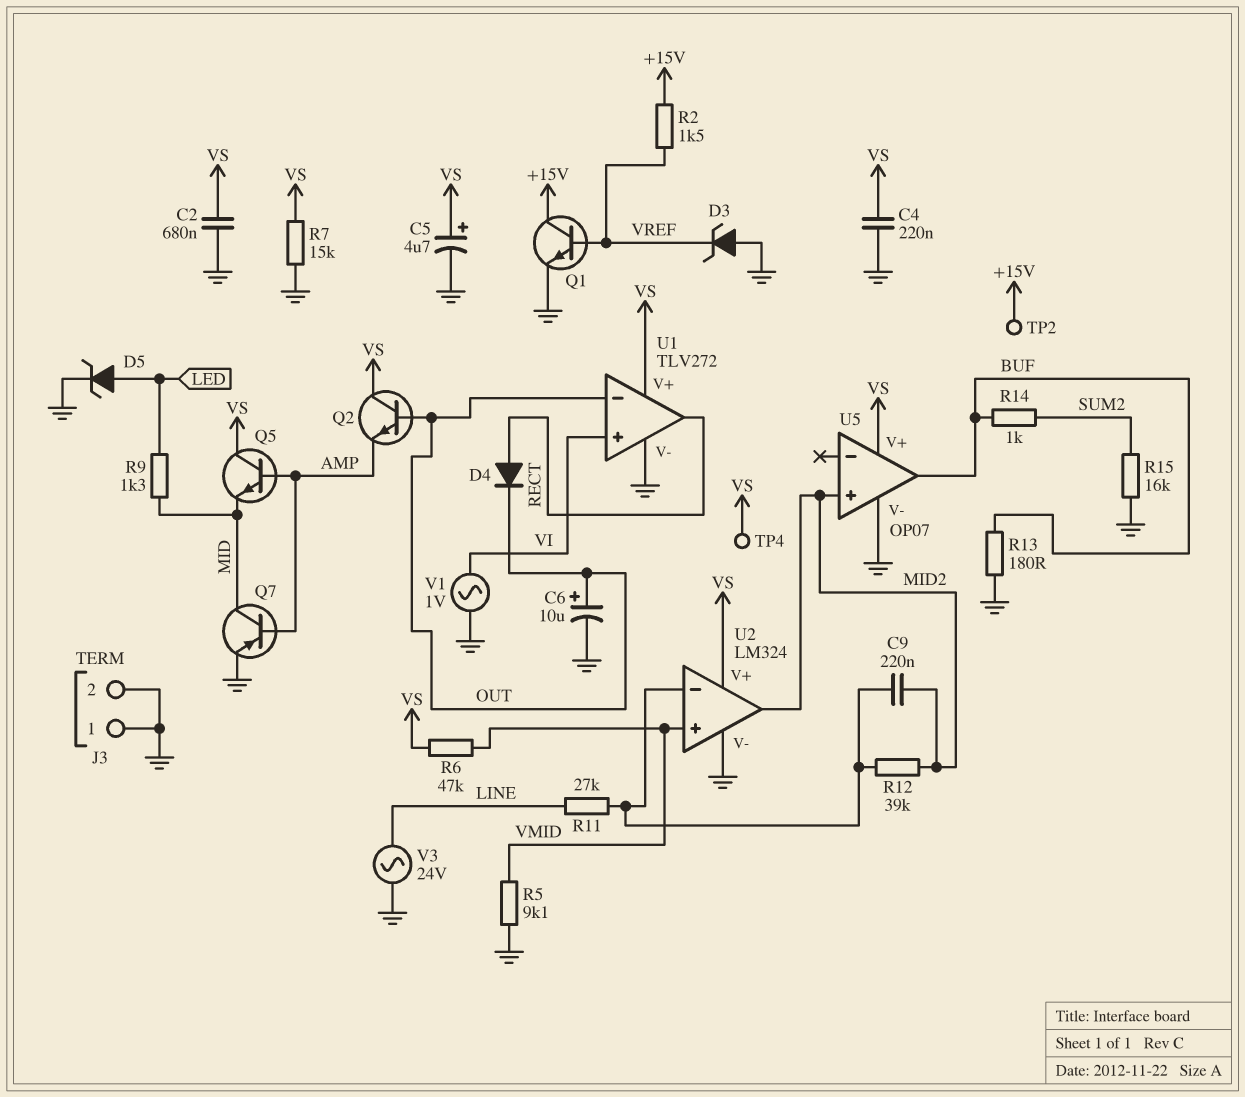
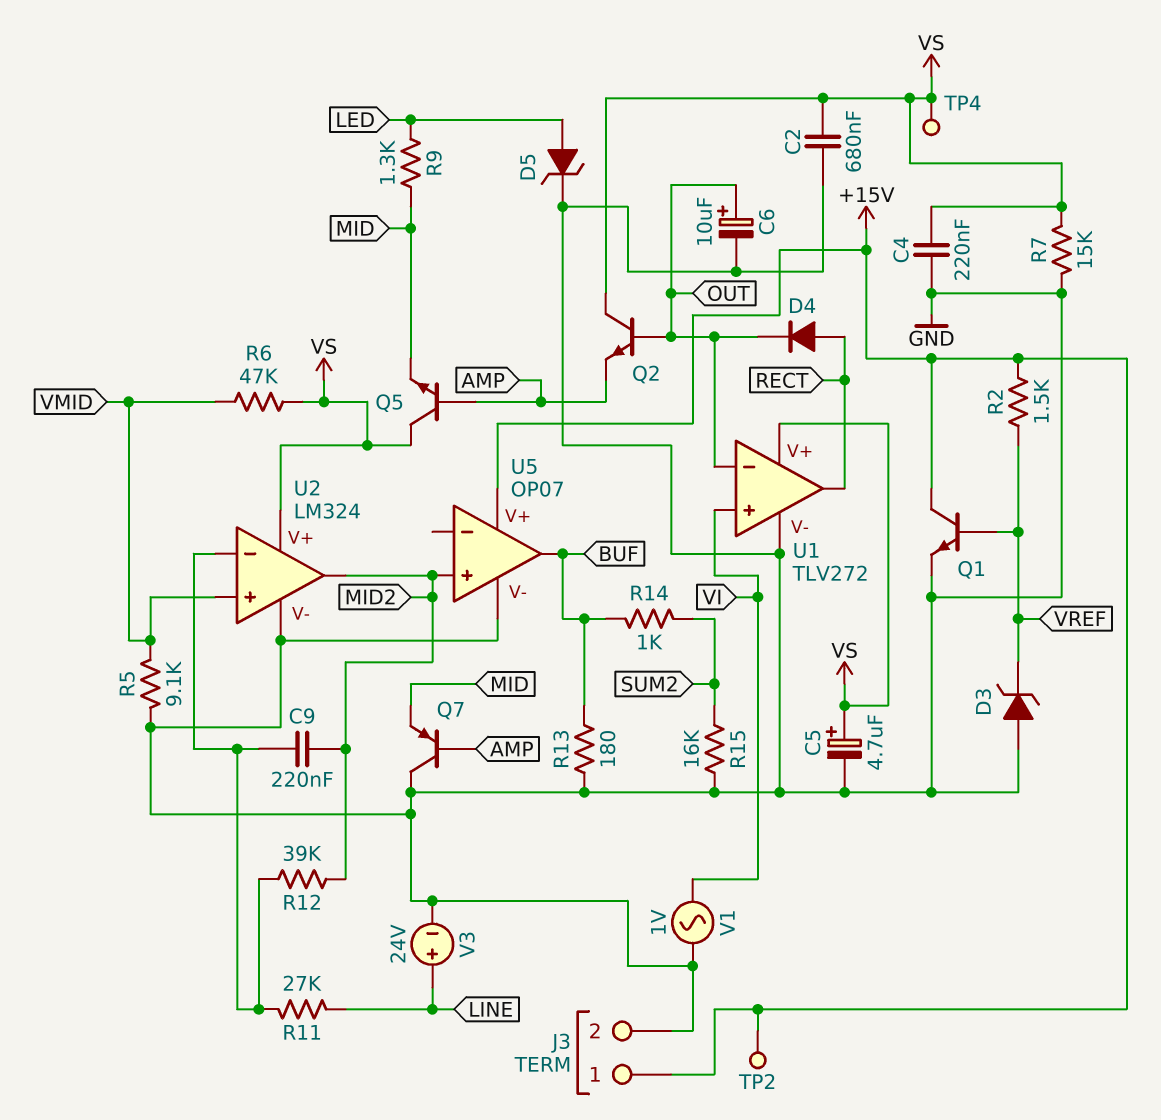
J3 pin 1: GND -> +15V
Q7: PNP (B AMP, C MID, E GND) -> PNP (B AMP, C GND, E MID)
U5 pin V+: VS -> +15V
V3: AC 24V (GND, LINE) -> 24V (plus LINE, minus GND)

